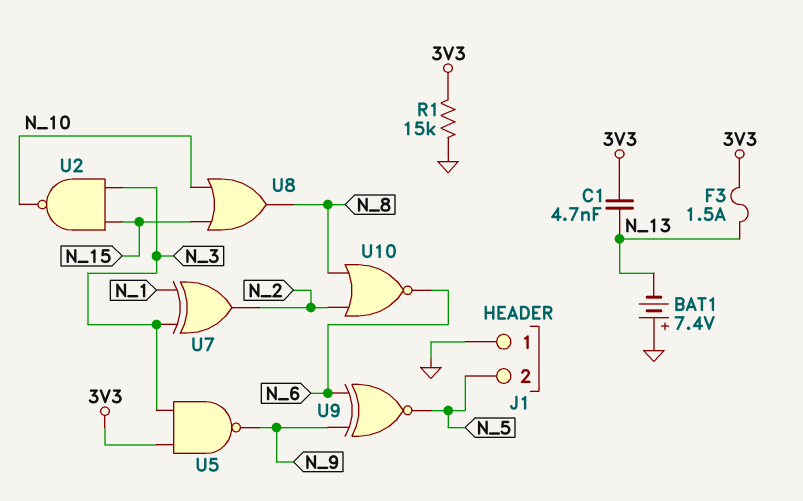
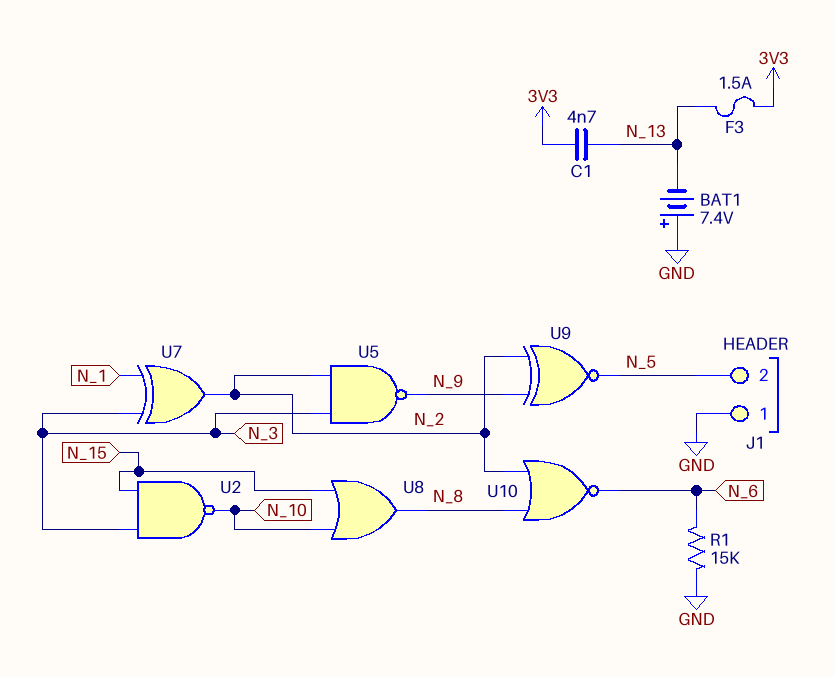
R1: 15k (3V3, GND) -> 15k (GND, N_6)
U5: NAND (in 3V3, in N_3, out N_9) -> NAND (in N_2, in N_3, out N_9)
U9: XNOR (in N_6, in N_9, out N_5) -> XNOR (in N_2, in N_9, out N_5)

